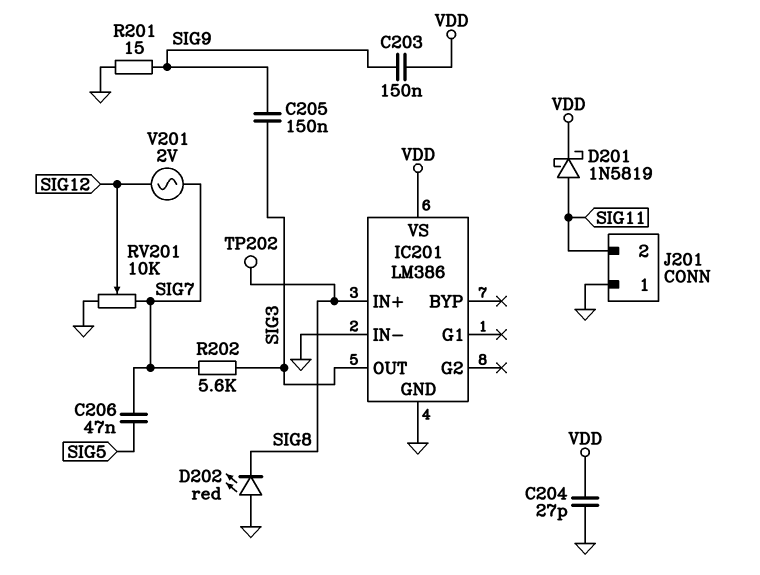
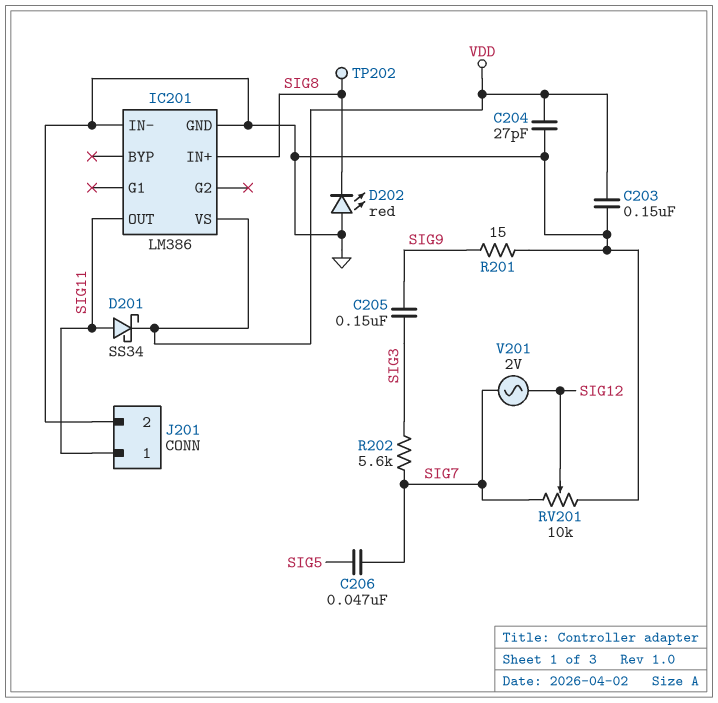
C203: 150nF (SIG9, VDD) -> 150nF (GND, VDD)
D201: schottky 1N5819 (A SIG11, K VDD) -> schottky SS34 (A SIG11, K VDD)
IC201 pin OUT: SIG3 -> SIG11
J201 pin 1: GND -> SIG11
J201 pin 2: SIG11 -> GND

